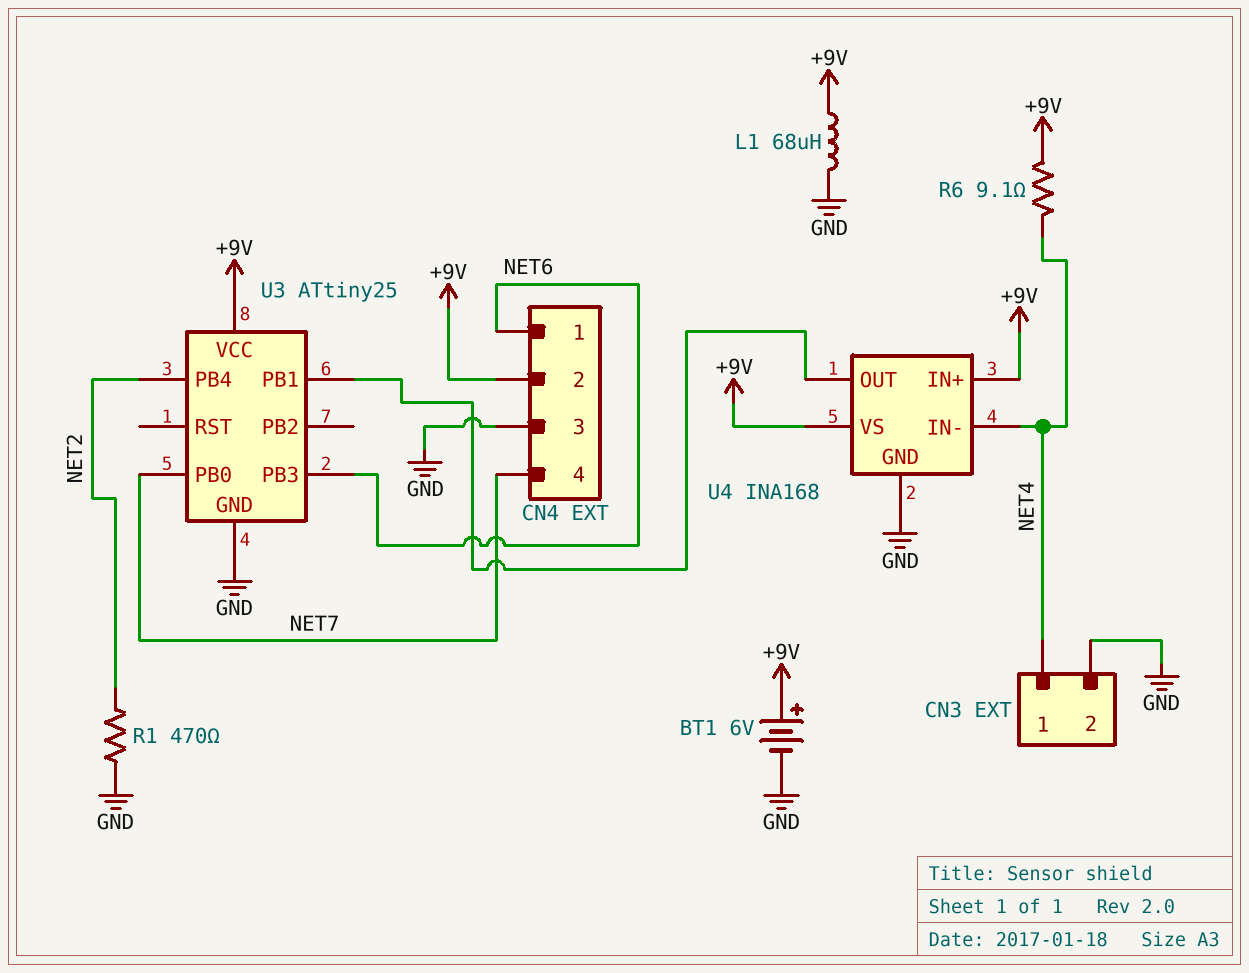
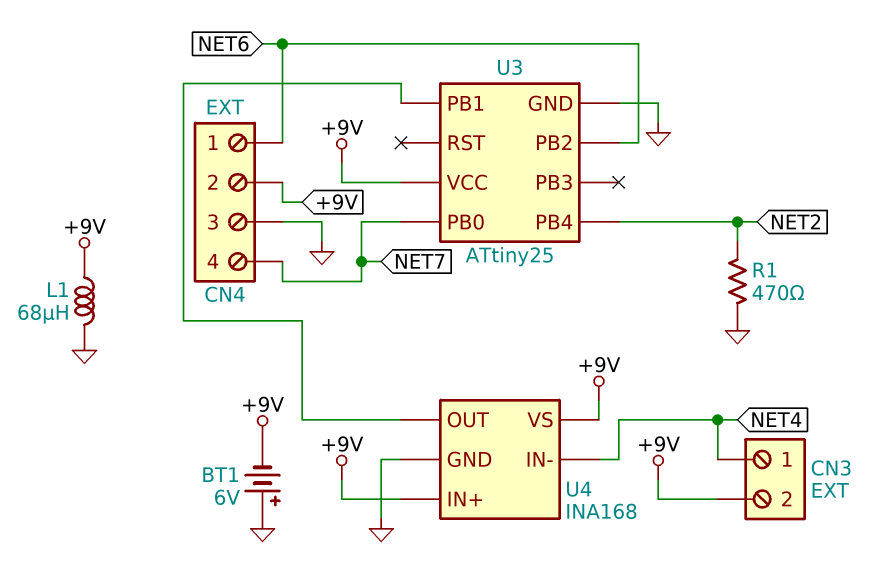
BT1: 6V (plus +9V, minus GND) -> 6V (plus GND, minus +9V)
CN3 pin 2: GND -> +9V
R6: 9.1 (+9V, NET4) -> none
U3 pin PB2: none -> NET6
U3 pin PB3: NET6 -> none

